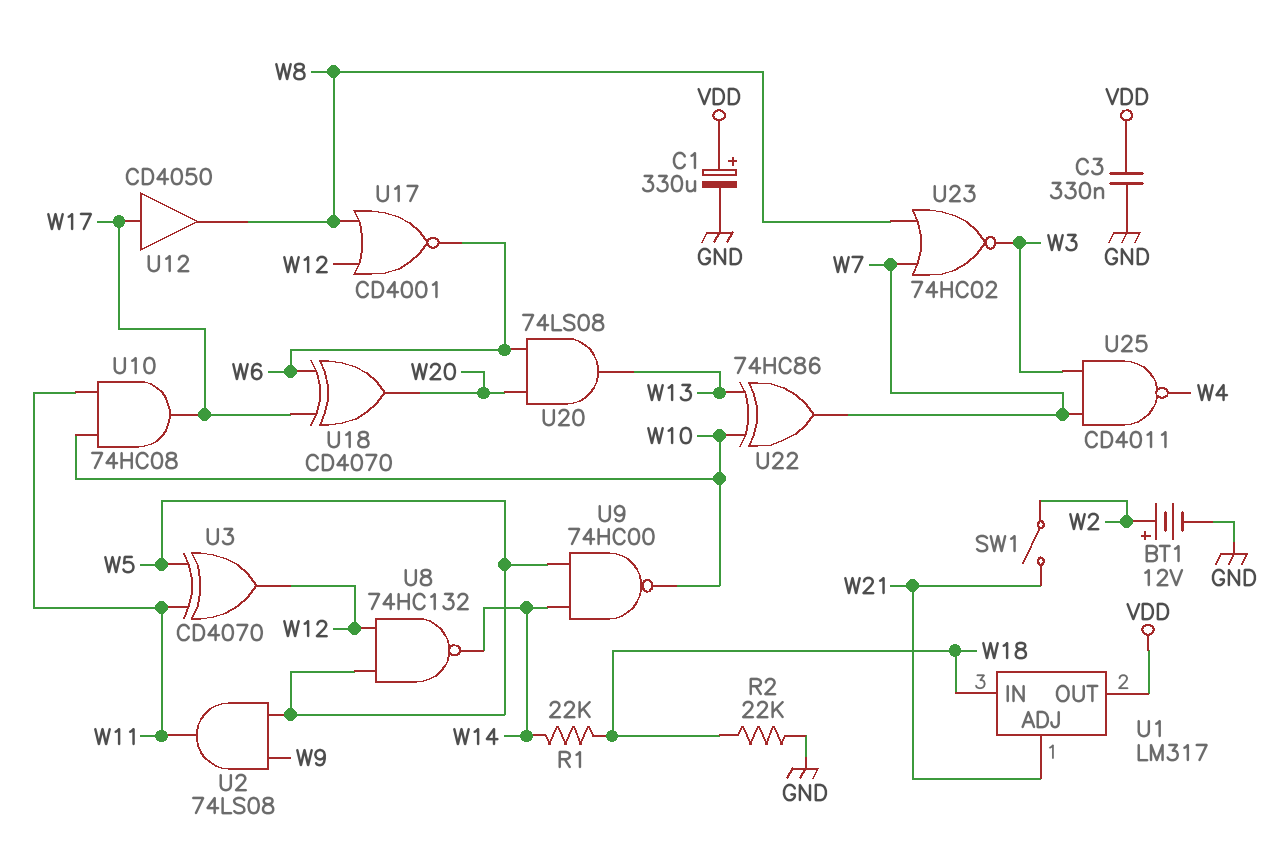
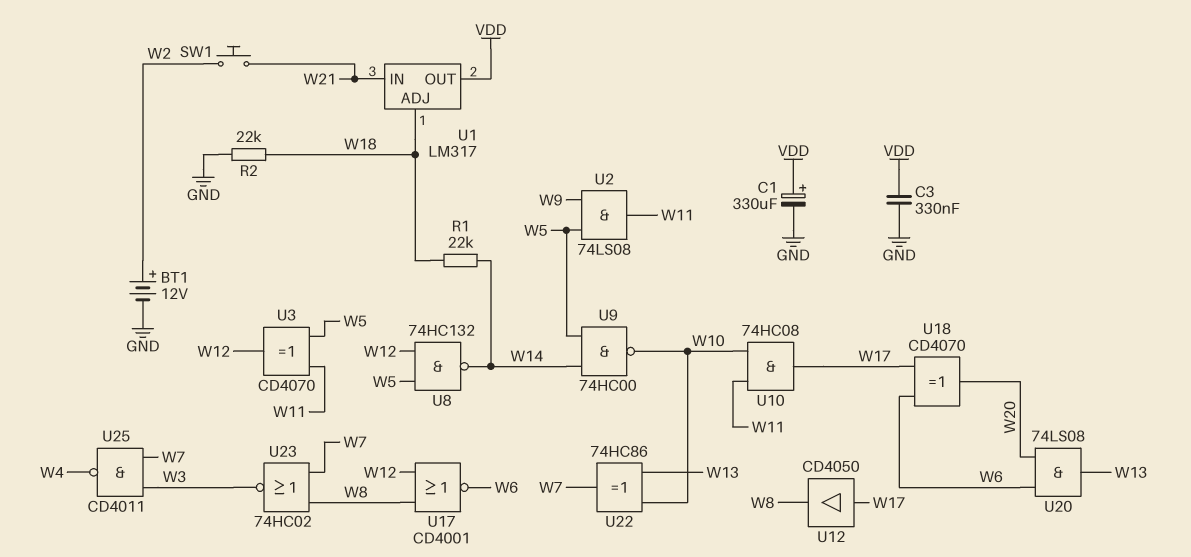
SW1: switch (W2, W21) -> button (W2, W21)
U1 pin ADJ: W21 -> W18
U1 pin IN: W18 -> W21

